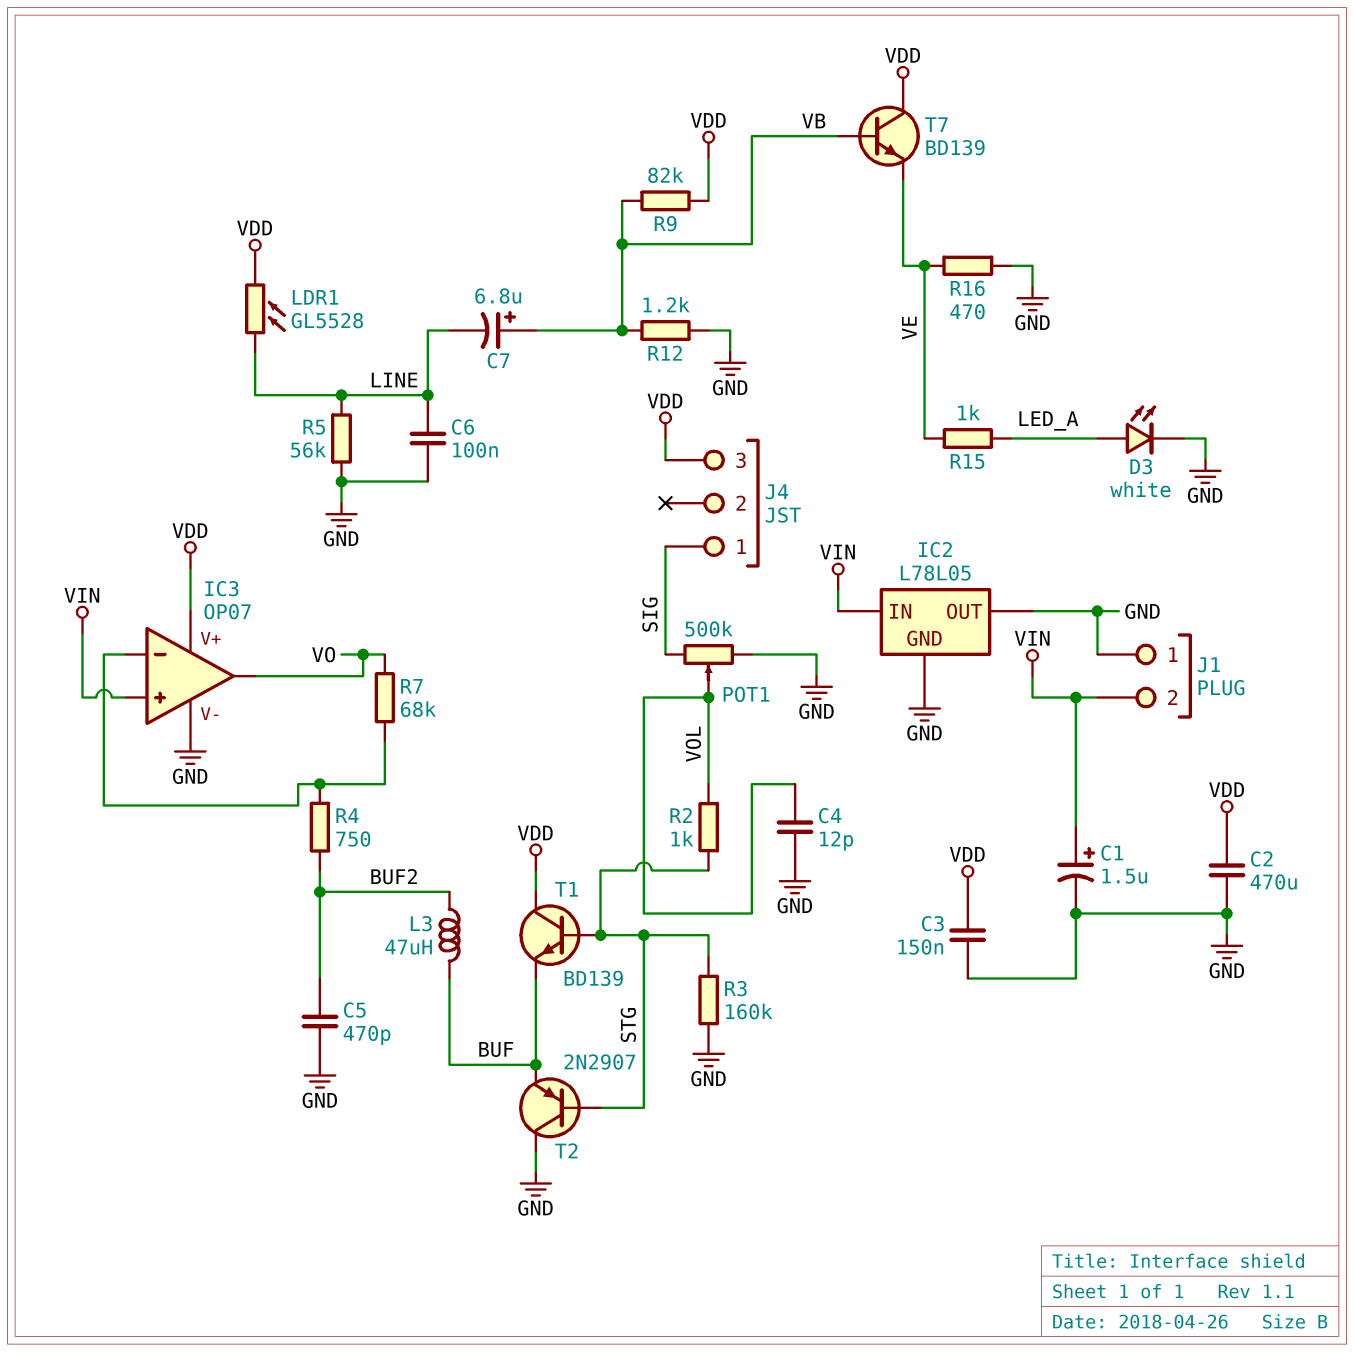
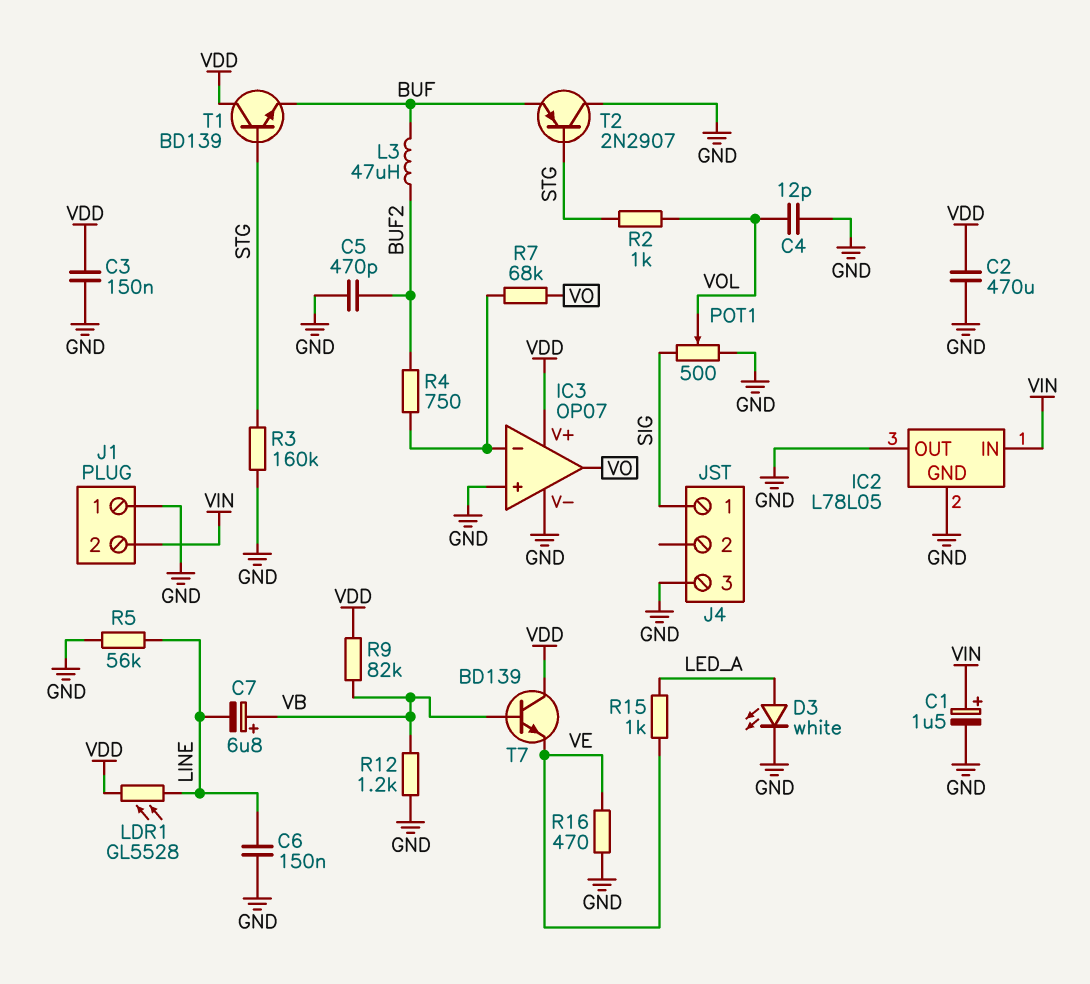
C6: 100nF (GND, LINE) -> 150nF (GND, LINE)
IC3 pin in+: VIN -> GND
J4 pin 3: VDD -> GND
POT1: 500k (GND, SIG, wiper VOL) -> 500 (GND, SIG, wiper VOL)

